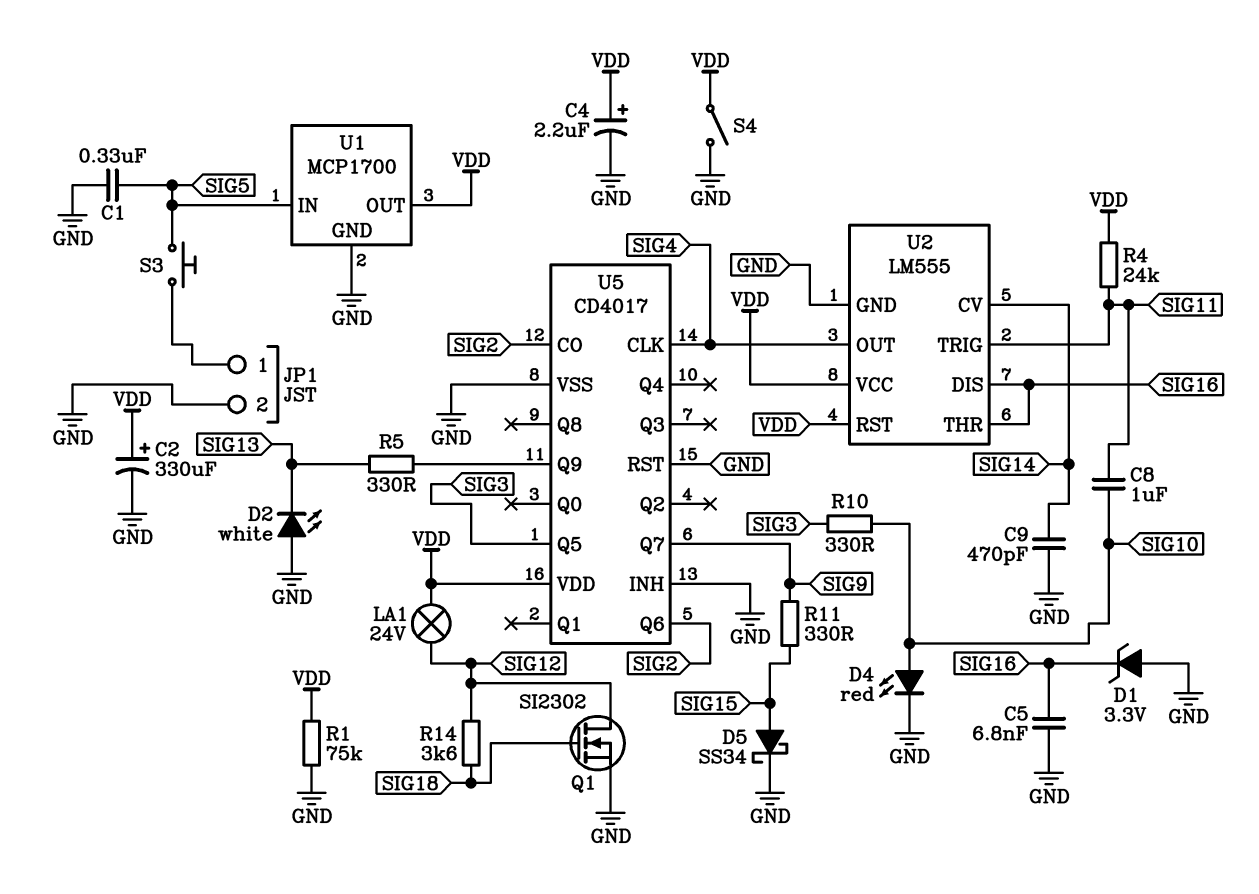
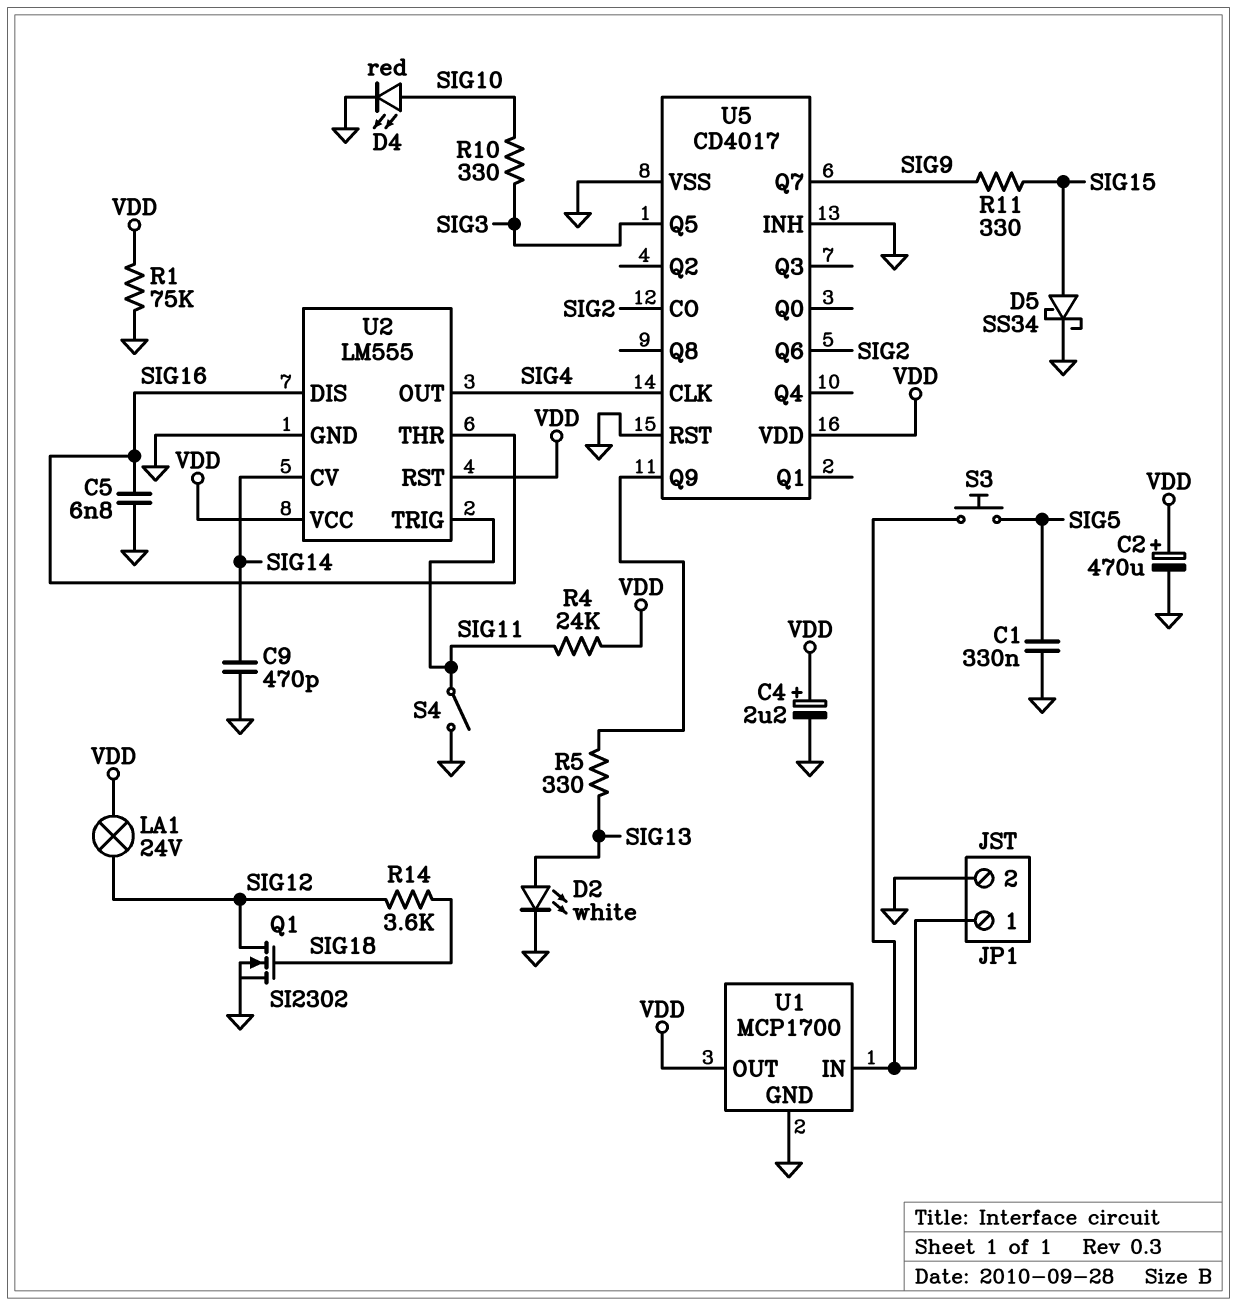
C2: 330uF (plus VDD, minus GND) -> 470uF (plus VDD, minus GND)
C8: 1uF (SIG10, SIG11) -> none
D1: zener 3.3V (A GND, K SIG16) -> none
D2: LED white (A GND, K SIG13) -> LED white (A SIG13, K GND)
S4: switch (GND, VDD) -> switch (GND, SIG11)
U1 pin IN: SIG5 -> JP1/1

